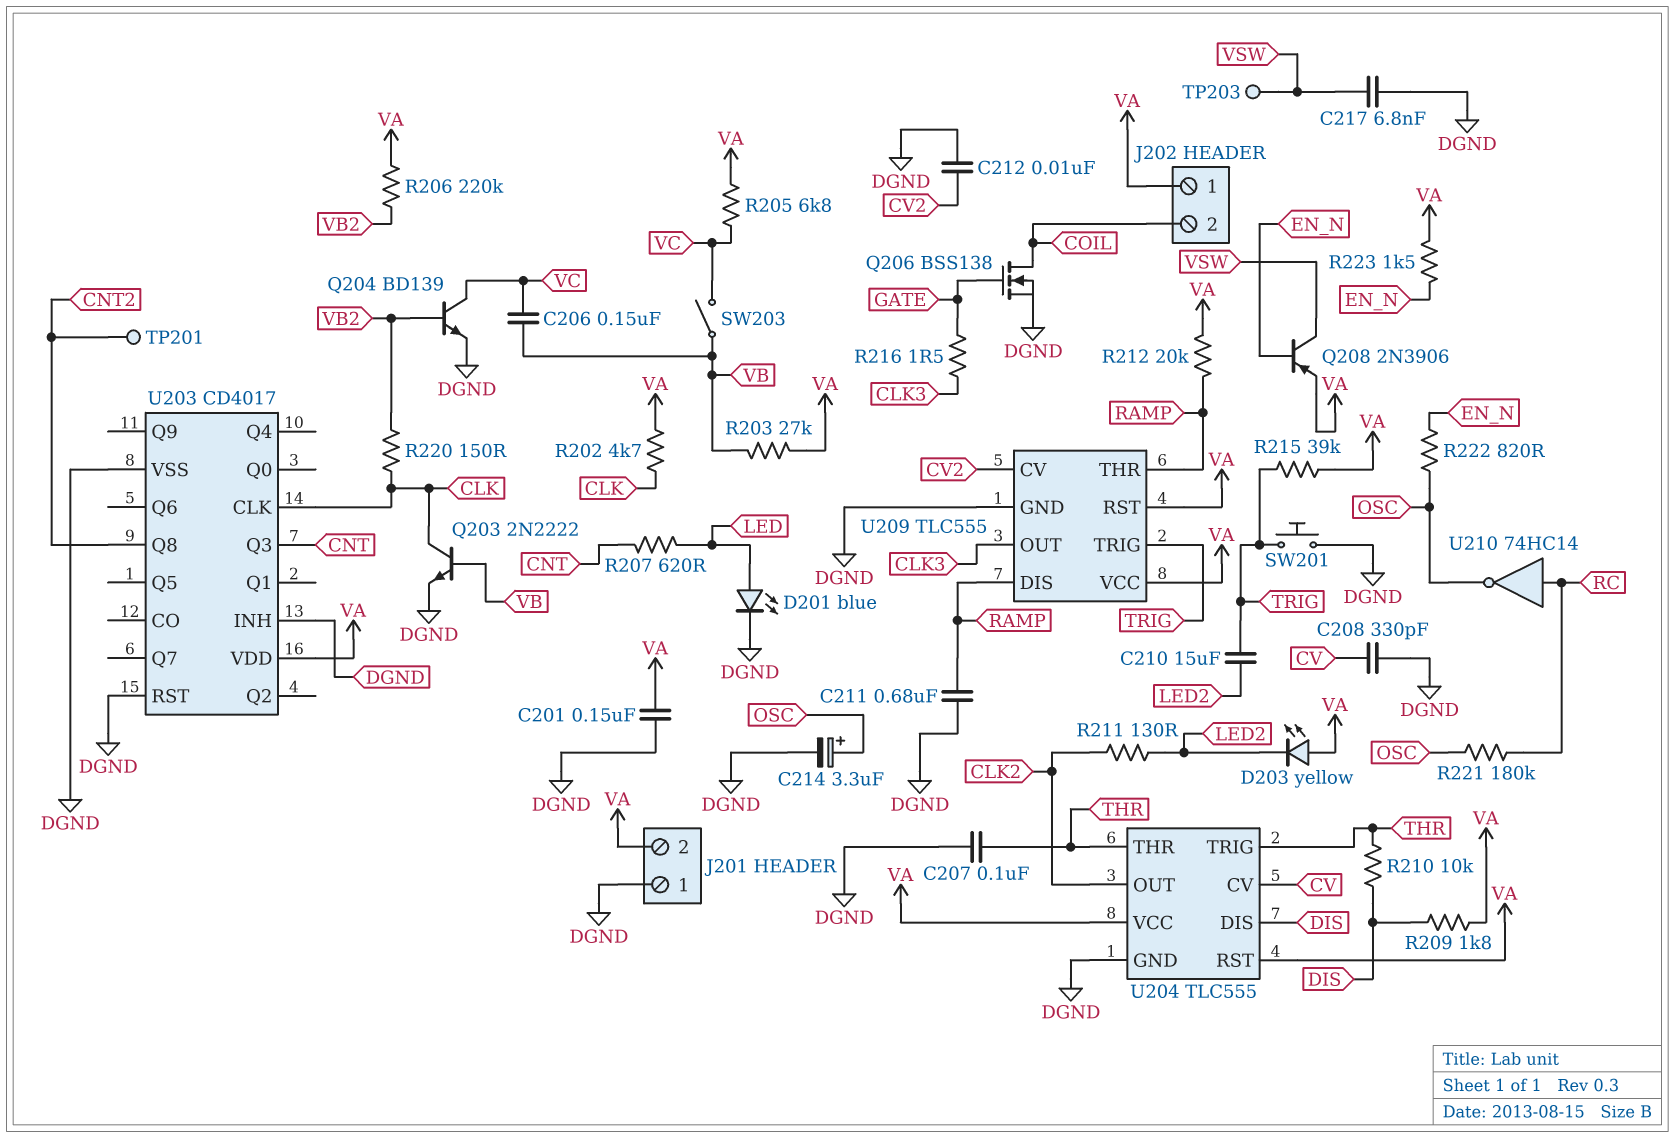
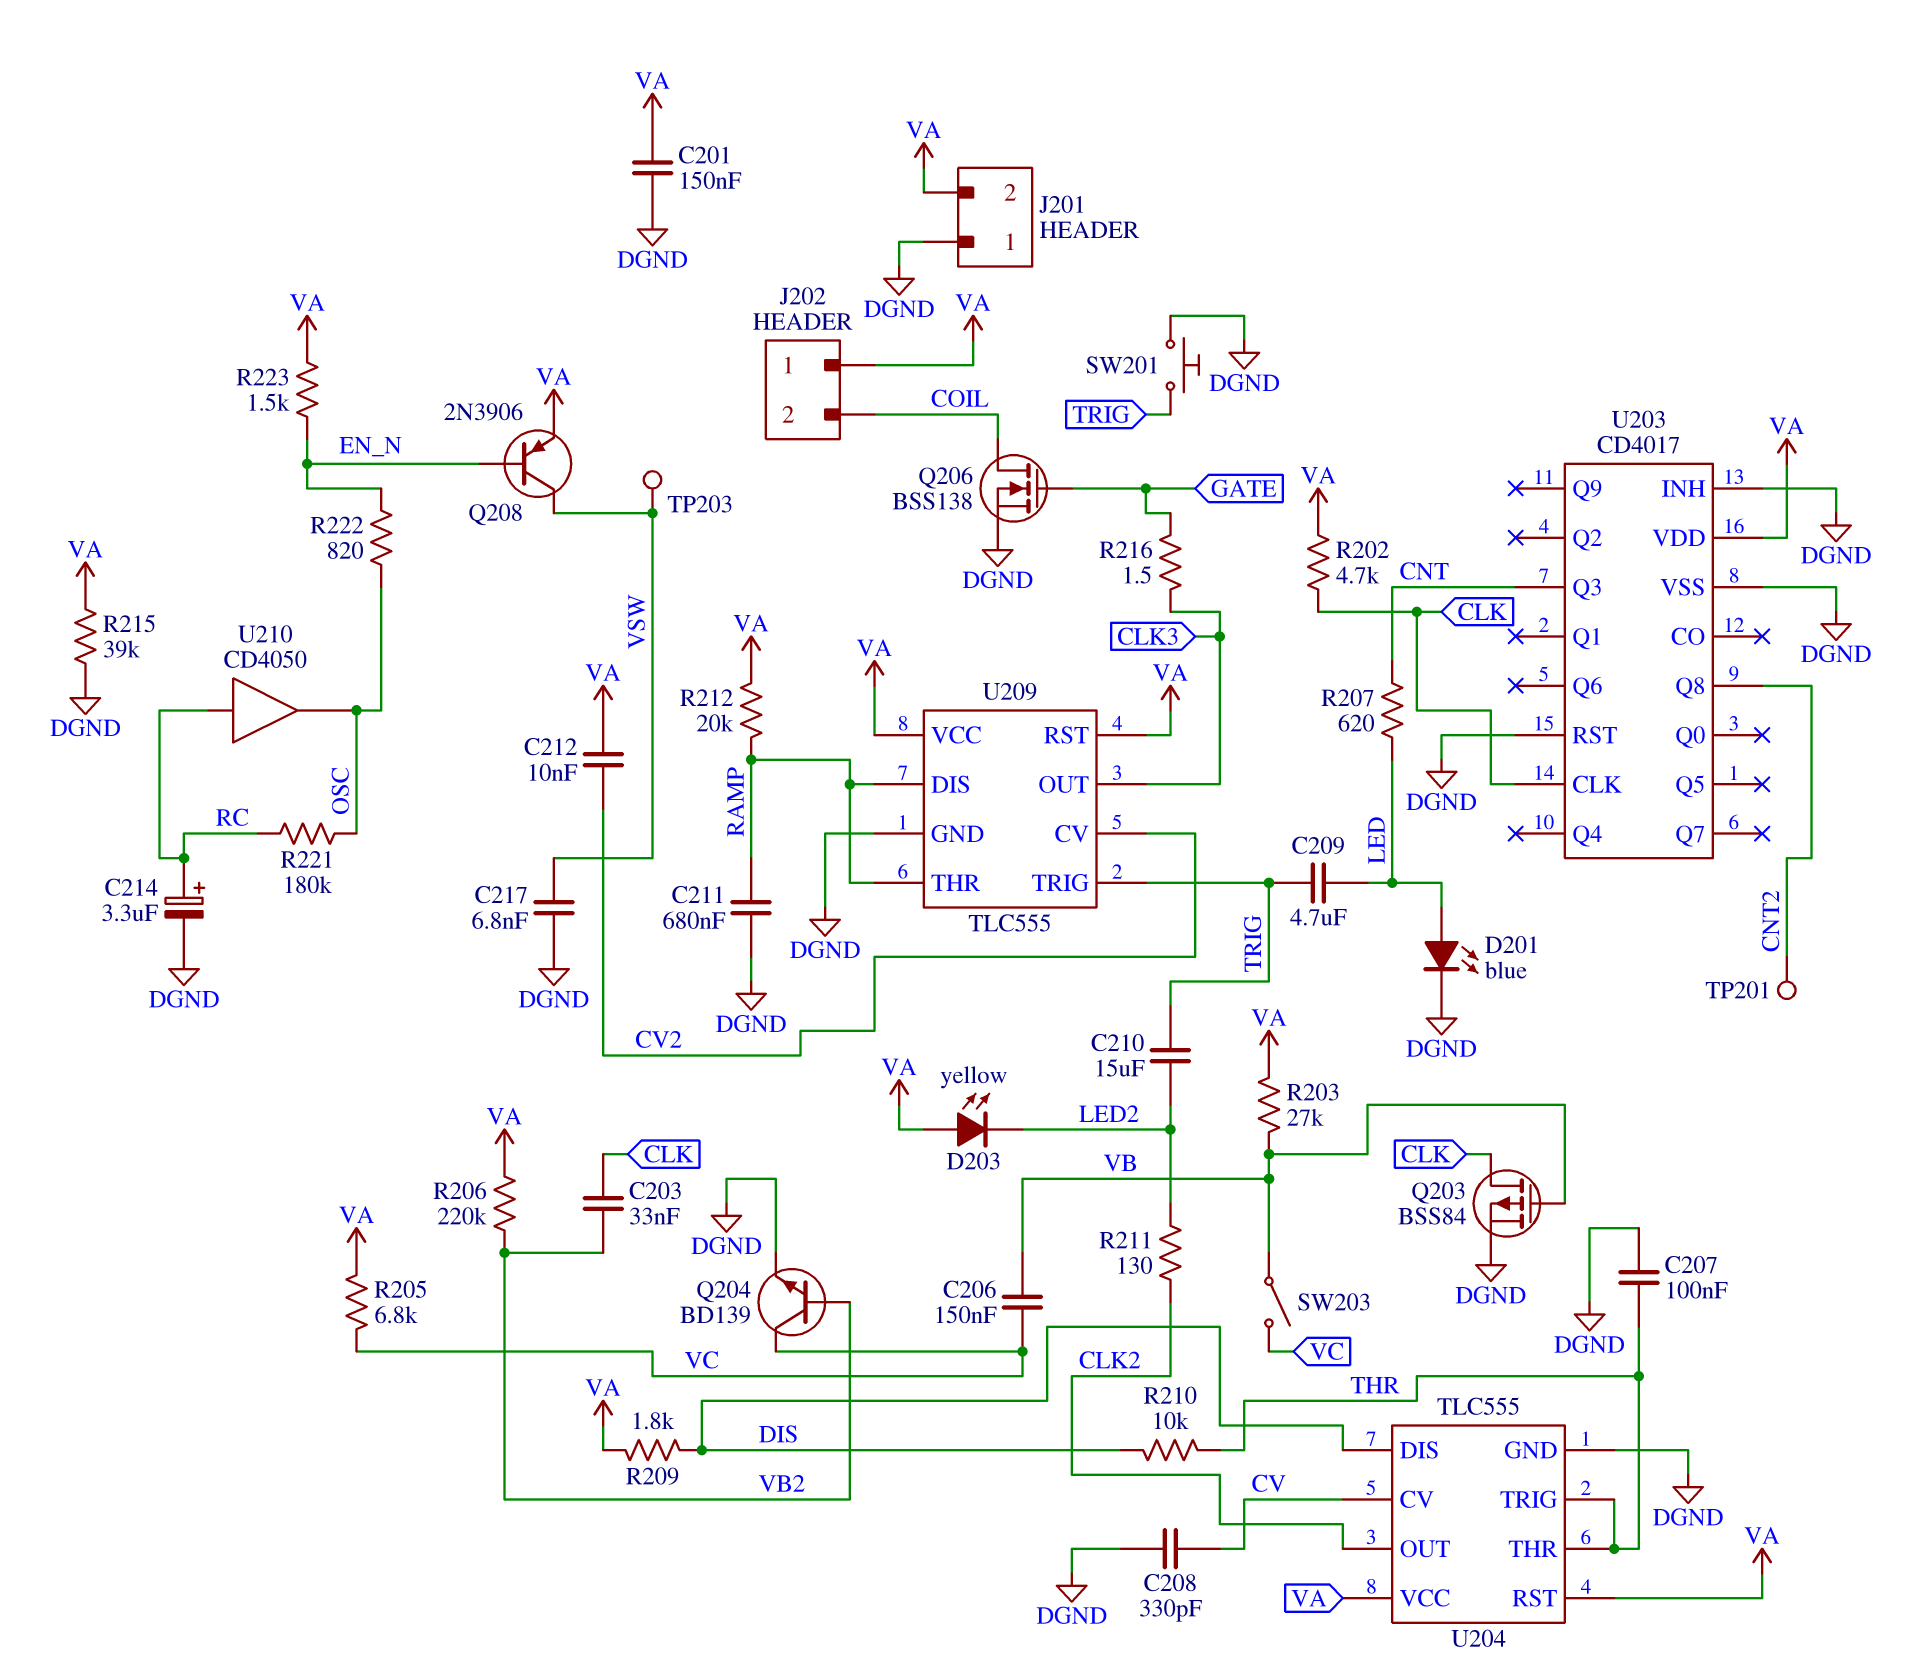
C203: none -> 33nF (CLK, VB2)
C209: none -> 4.7uF (LED, TRIG)
C212: 10nF (CV2, DGND) -> 10nF (CV2, VA)
C214: 3.3uF (plus OSC, minus DGND) -> 3.3uF (plus RC, minus DGND)
Q203: NPN 2N2222 (B VB, C CLK, E DGND) -> PMOS BSS84 (G VB, D CLK, S DGND)
R215: 39k (TRIG, VA) -> 39k (DGND, VA)
R220: 150 (CLK, VB2) -> none
U210: NOT 74HC14 (in RC, out OSC) -> buffer CD4050 (in RC, out OSC)

